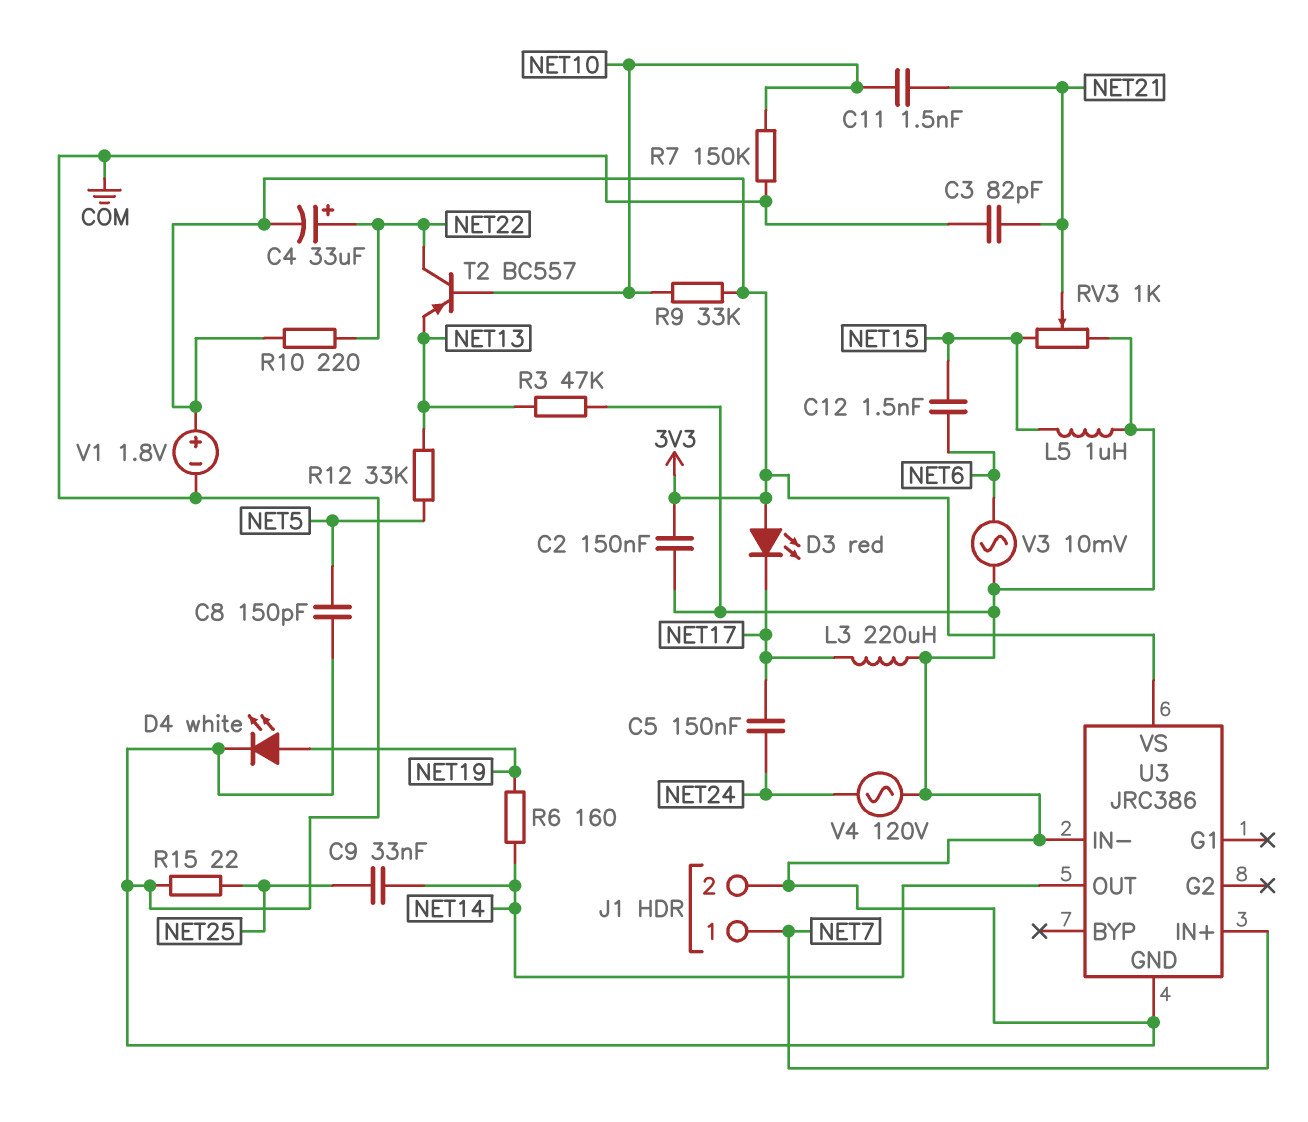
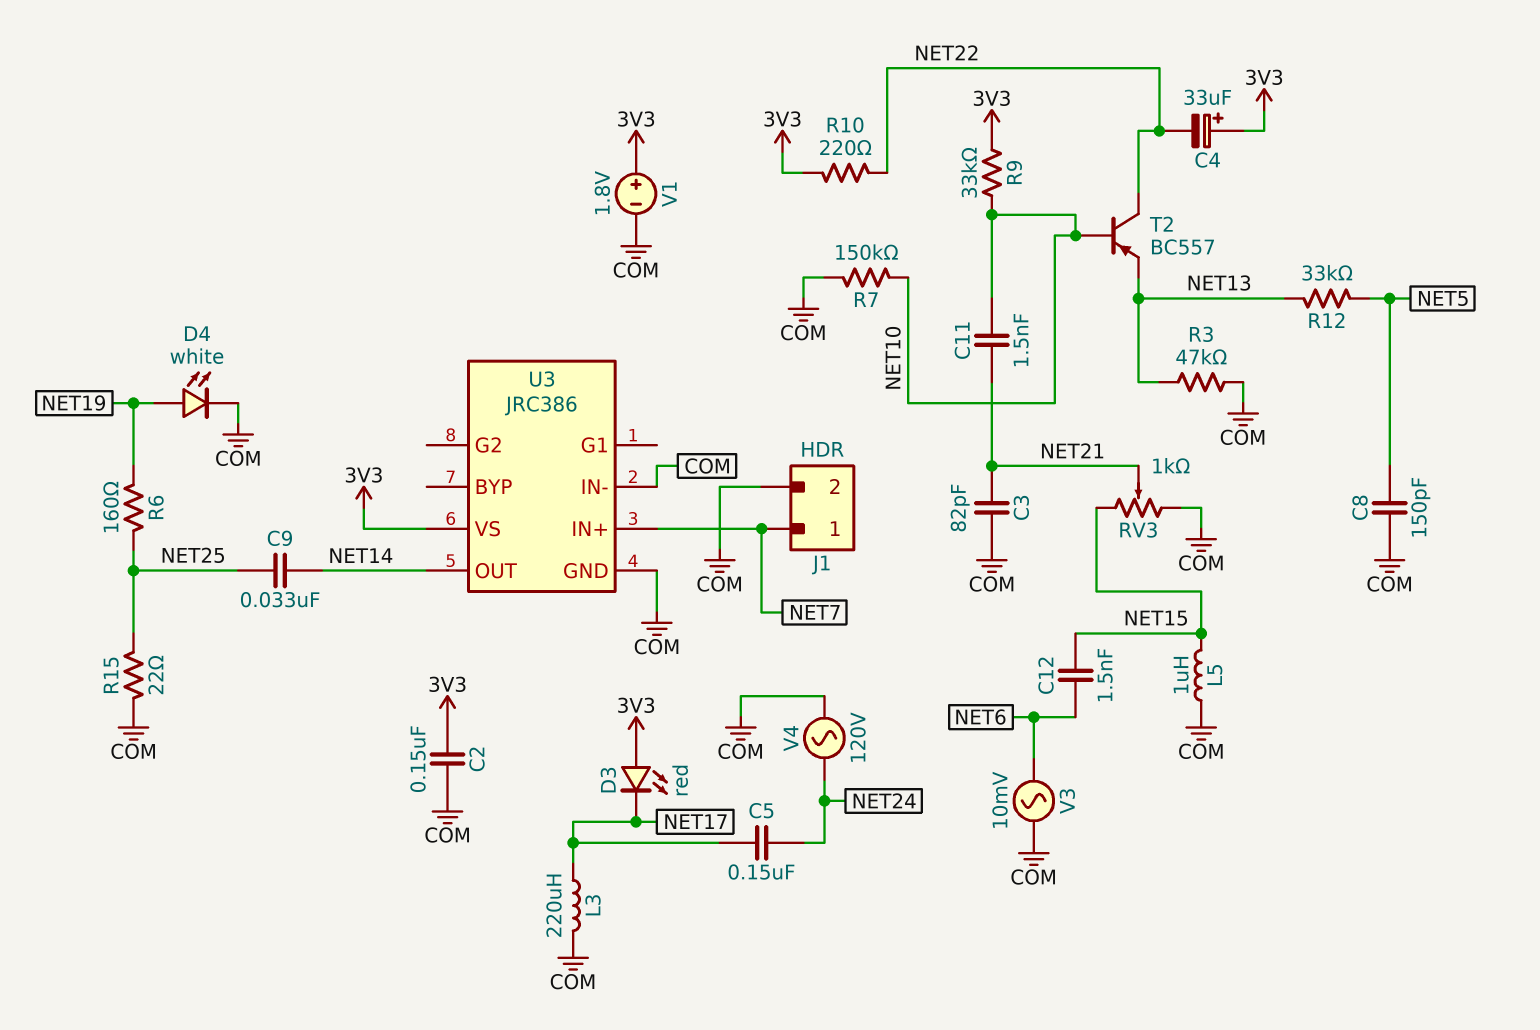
C4: 33uF (plus NET22, minus 3V3) -> 33uF (plus 3V3, minus NET22)
R6: 160 (NET14, NET19) -> 160 (NET19, NET25)

